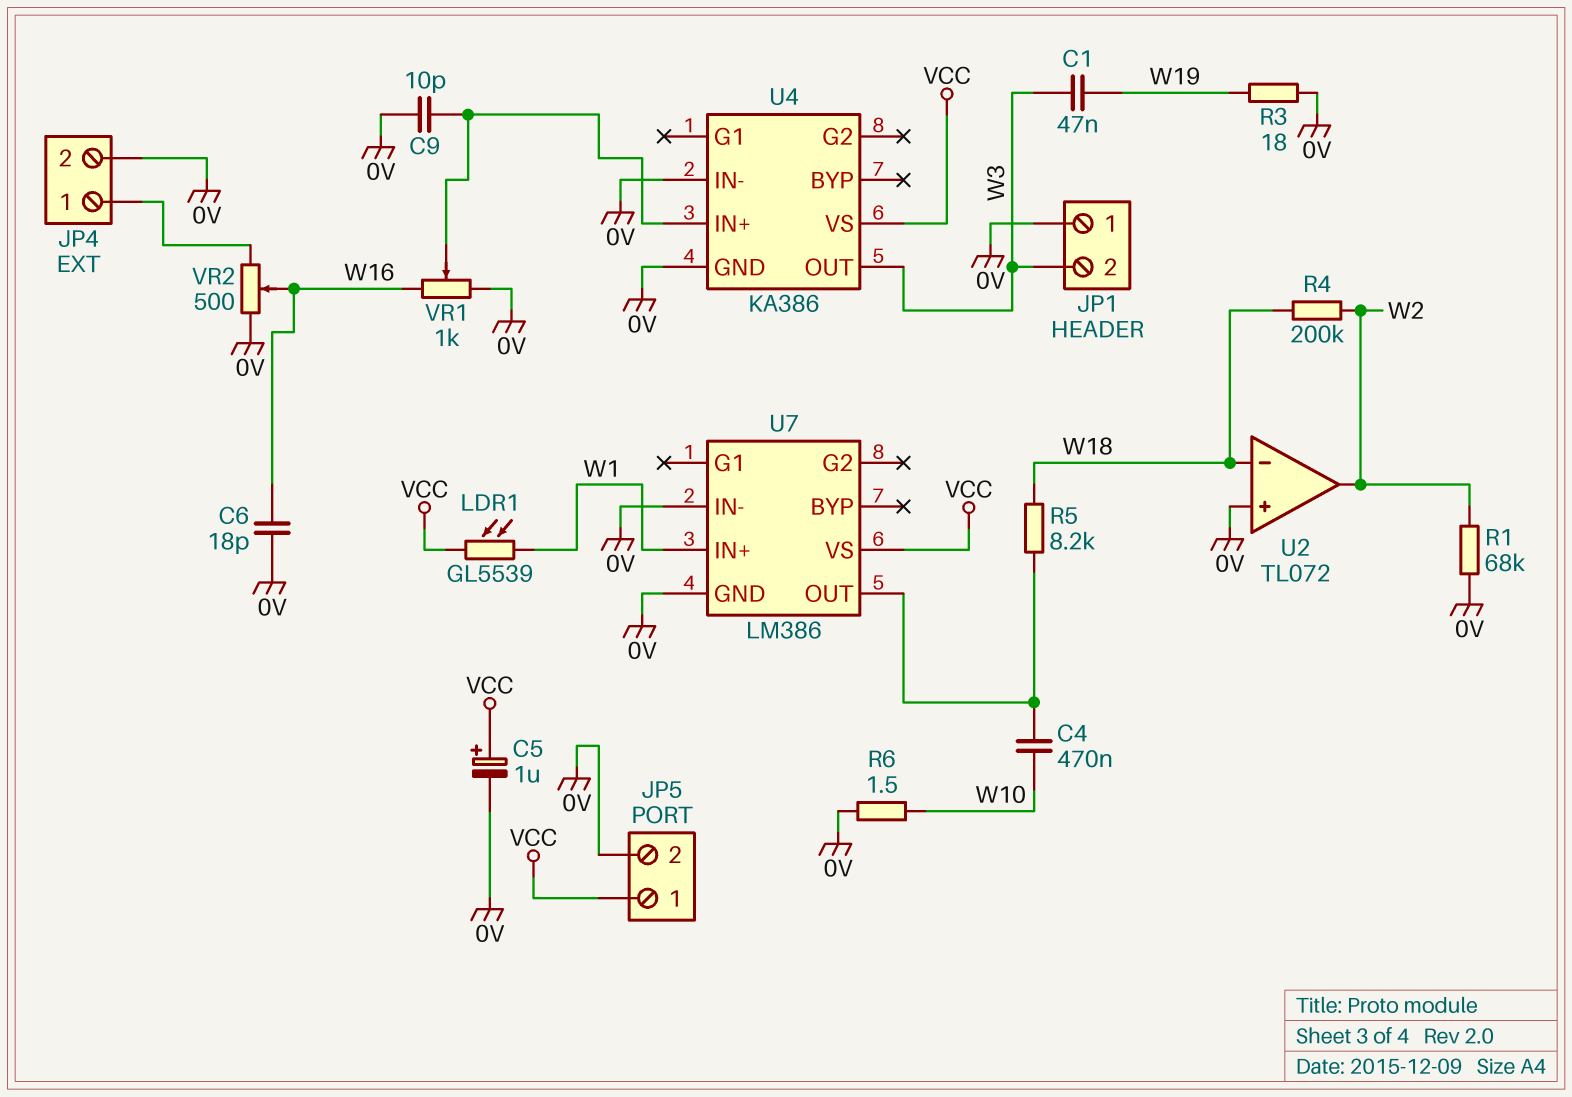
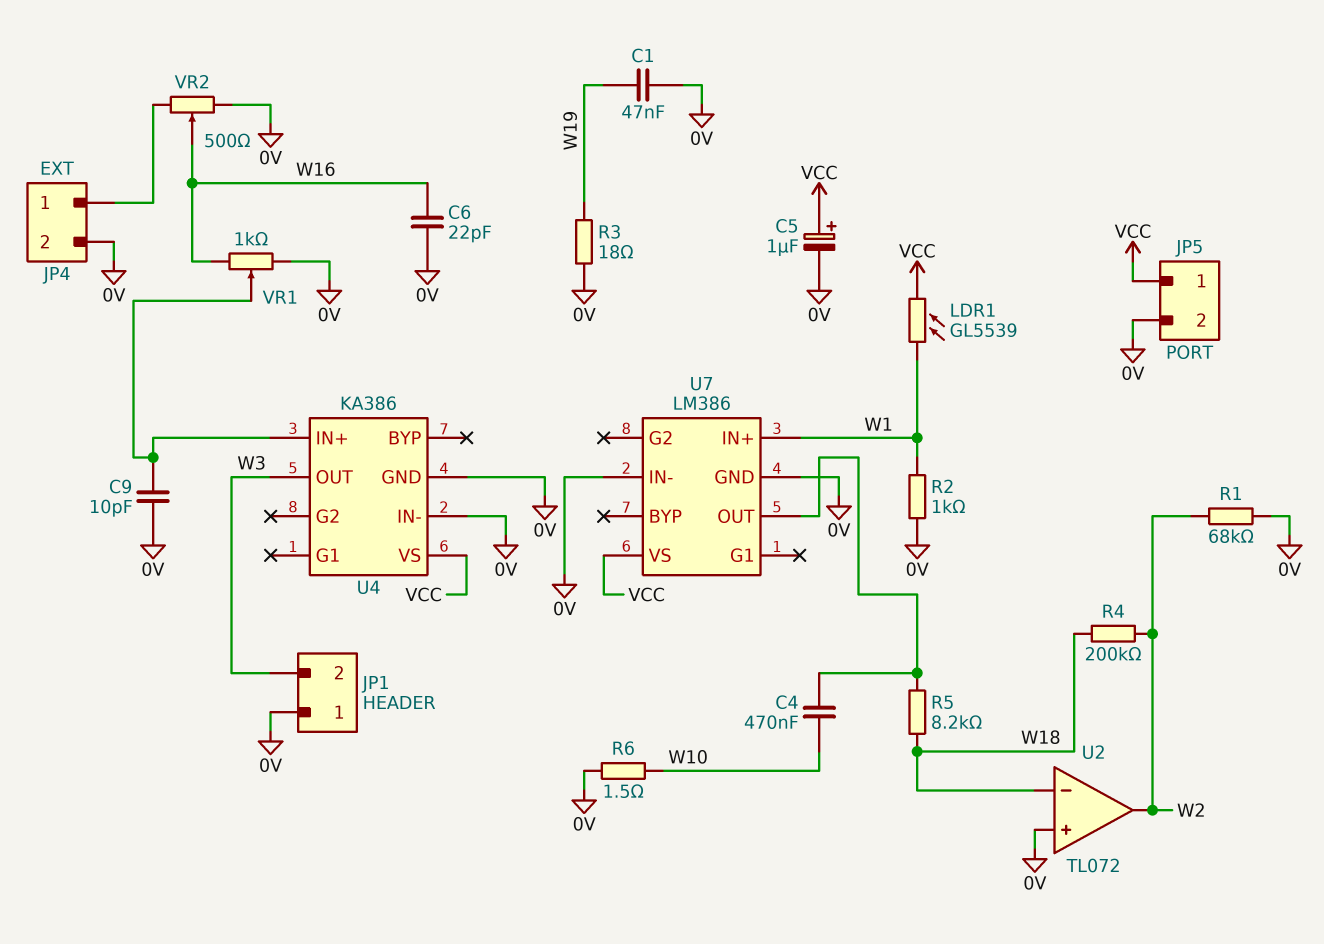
C1: 47nF (W3, W19) -> 47nF (0V, W19)
C6: 18pF (0V, W16) -> 22pF (0V, W16)
R2: none -> 1k (0V, W1)

